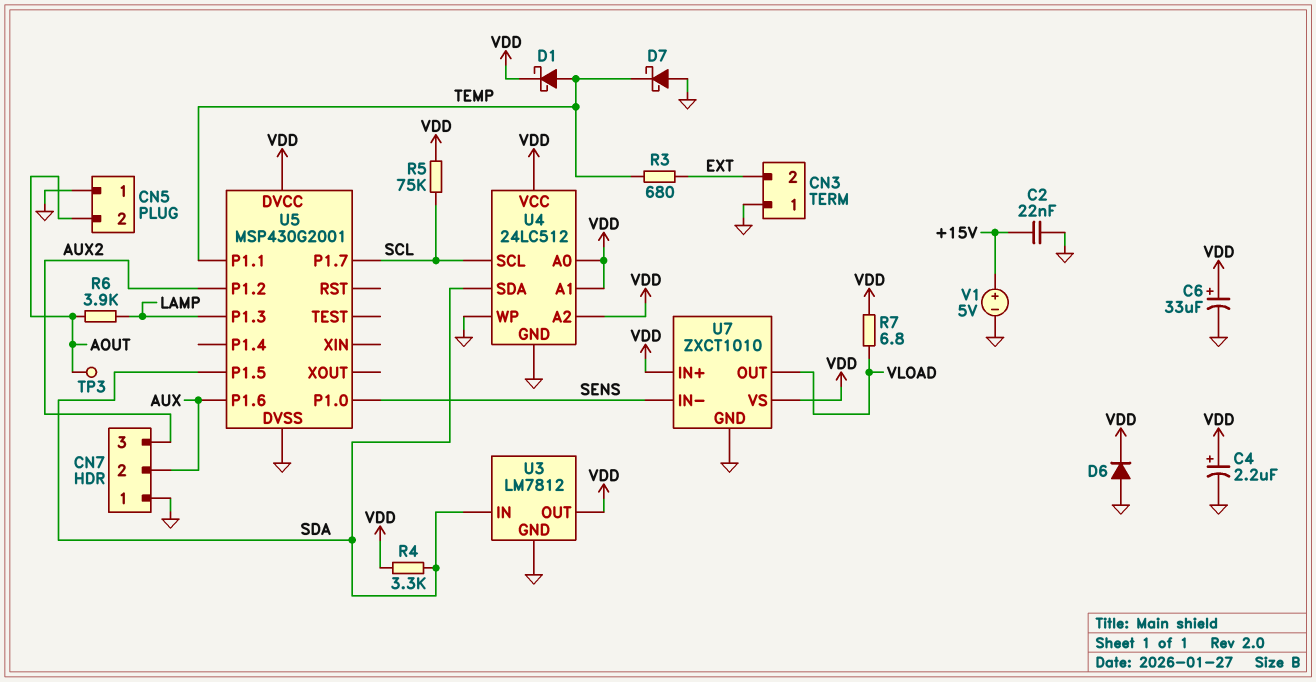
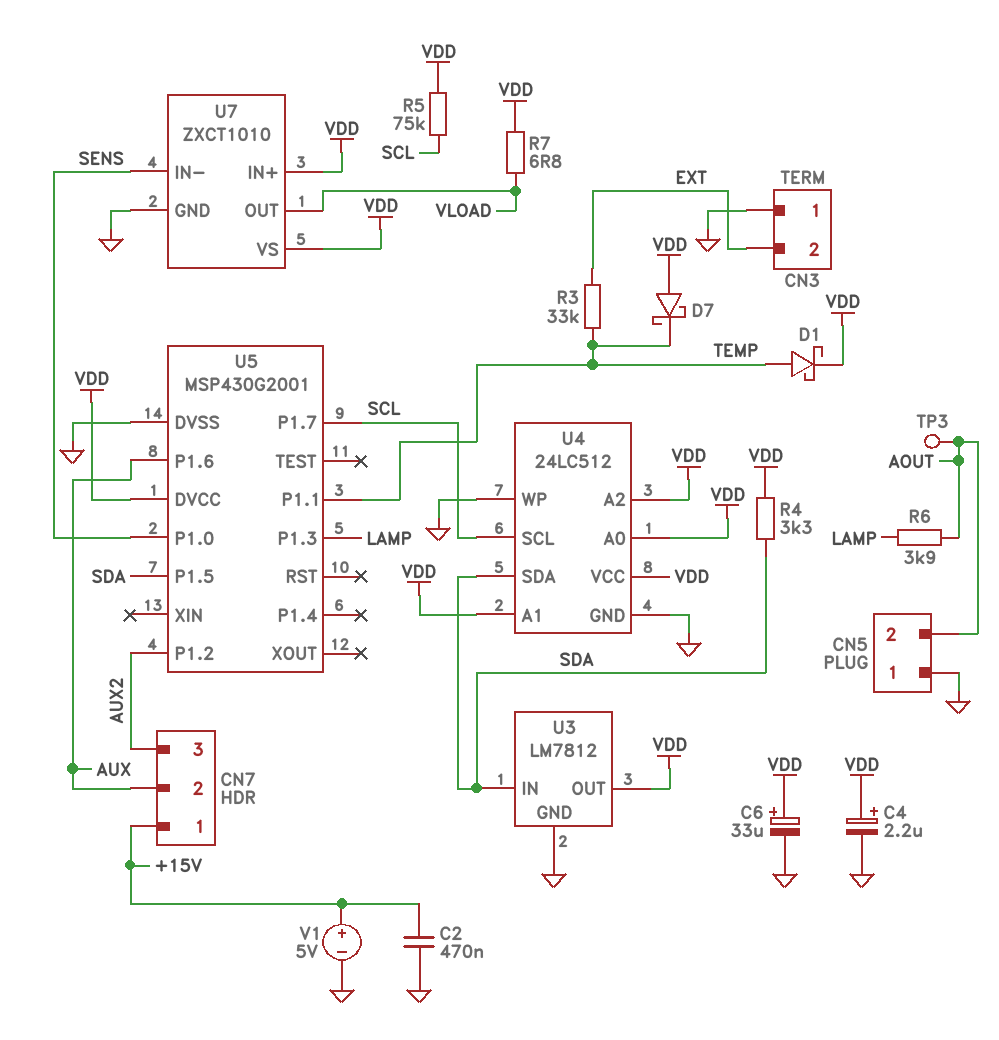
C2: 22nF (+15V, GND) -> 470nF (+15V, GND)
CN7 pin 1: GND -> +15V
D6: diode (A GND, K VDD) -> none
D7: schottky (A GND, K TEMP) -> schottky (A VDD, K TEMP)
R3: 680 (EXT, TEMP) -> 33k (EXT, TEMP)

